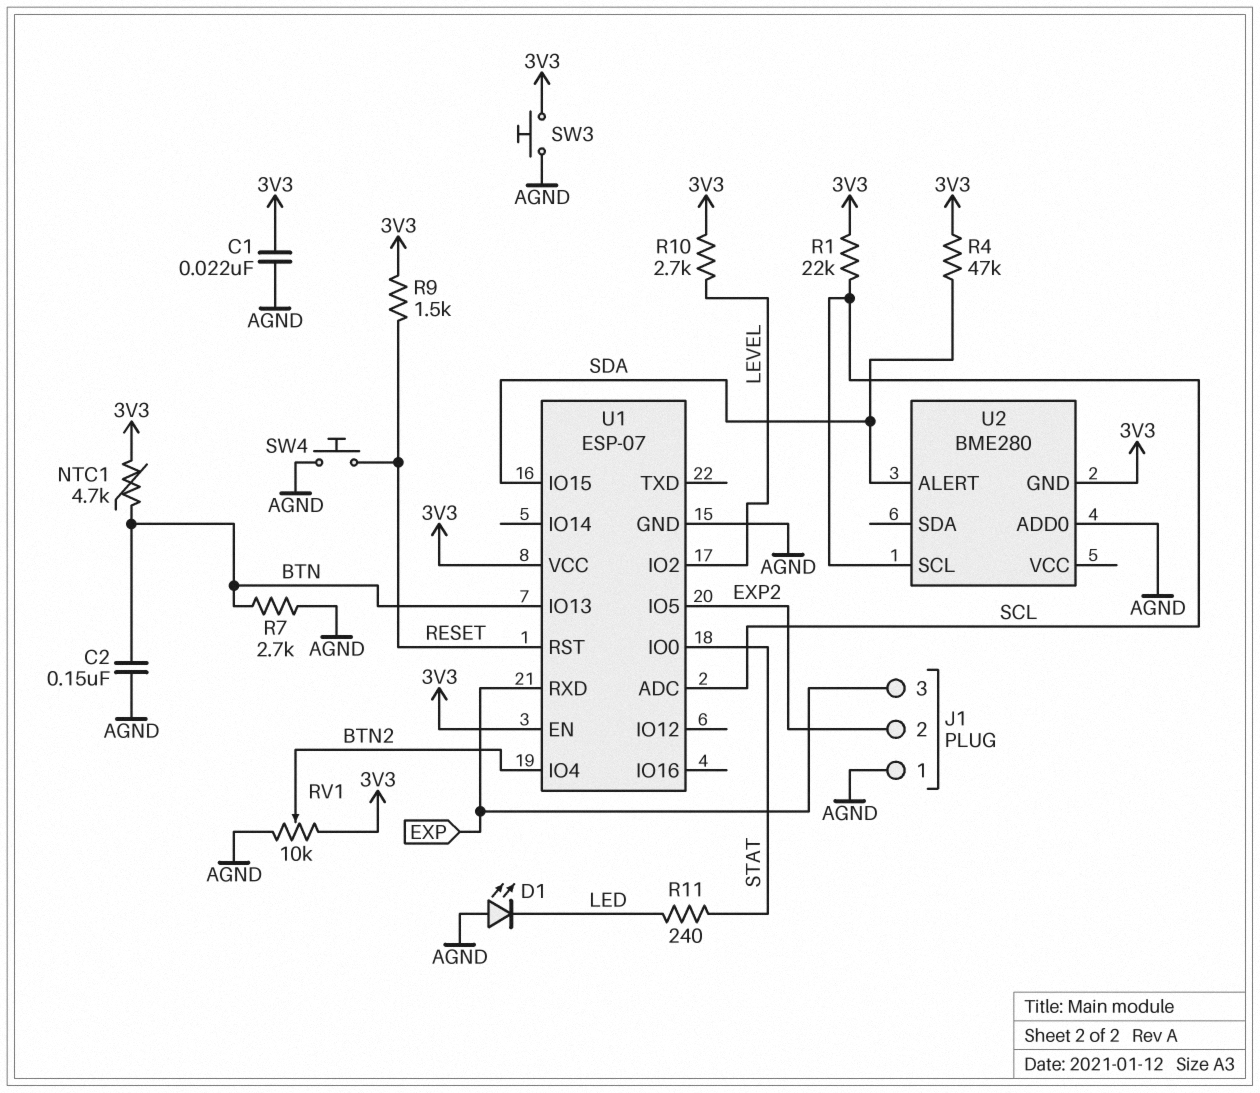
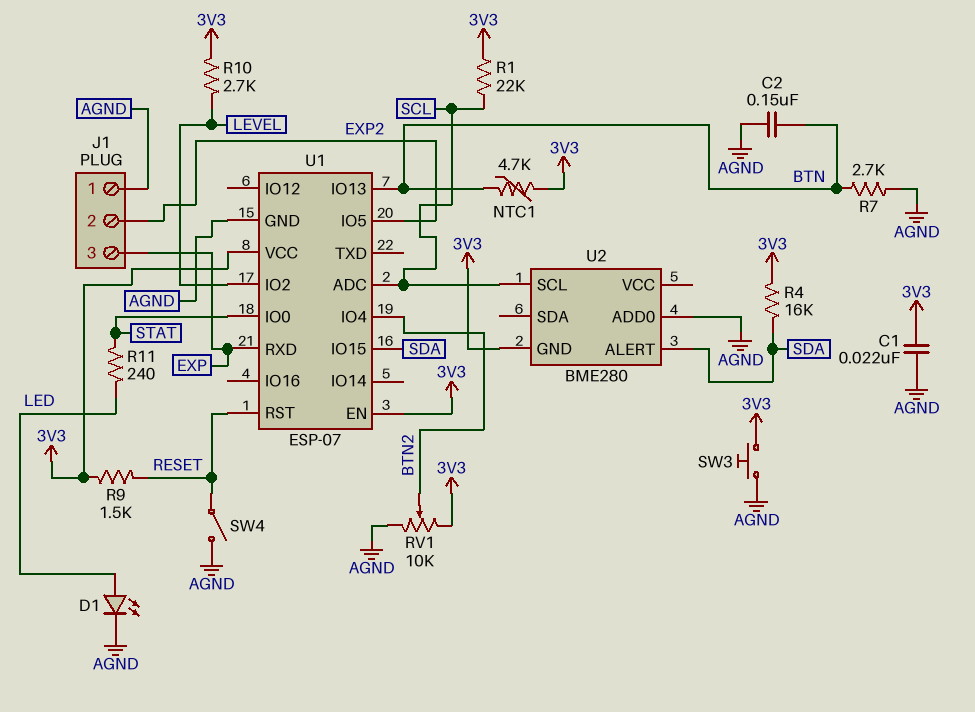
D1: LED (A AGND, K LED) -> LED (A LED, K AGND)
R4: 47k (3V3, SDA) -> 16k (3V3, SDA)
SW4: button (AGND, RESET) -> switch (AGND, RESET)

